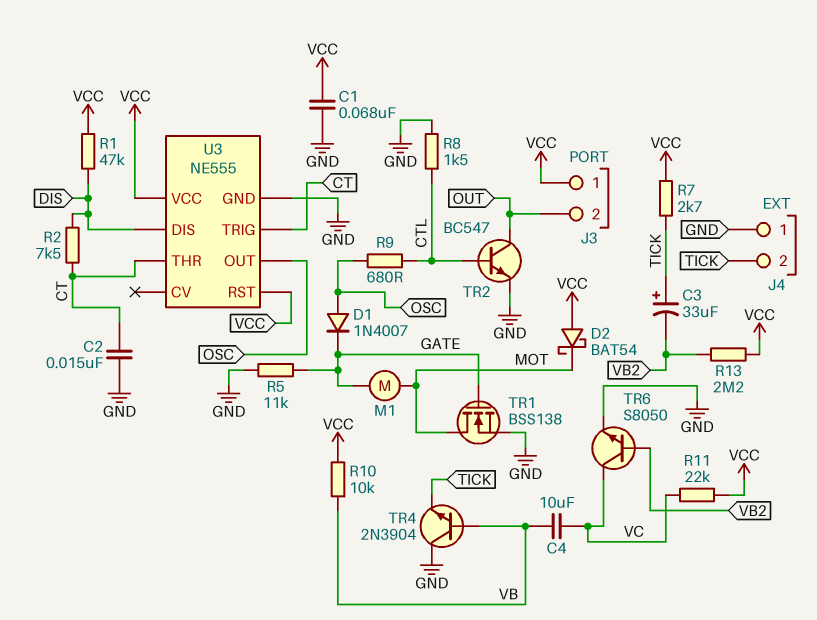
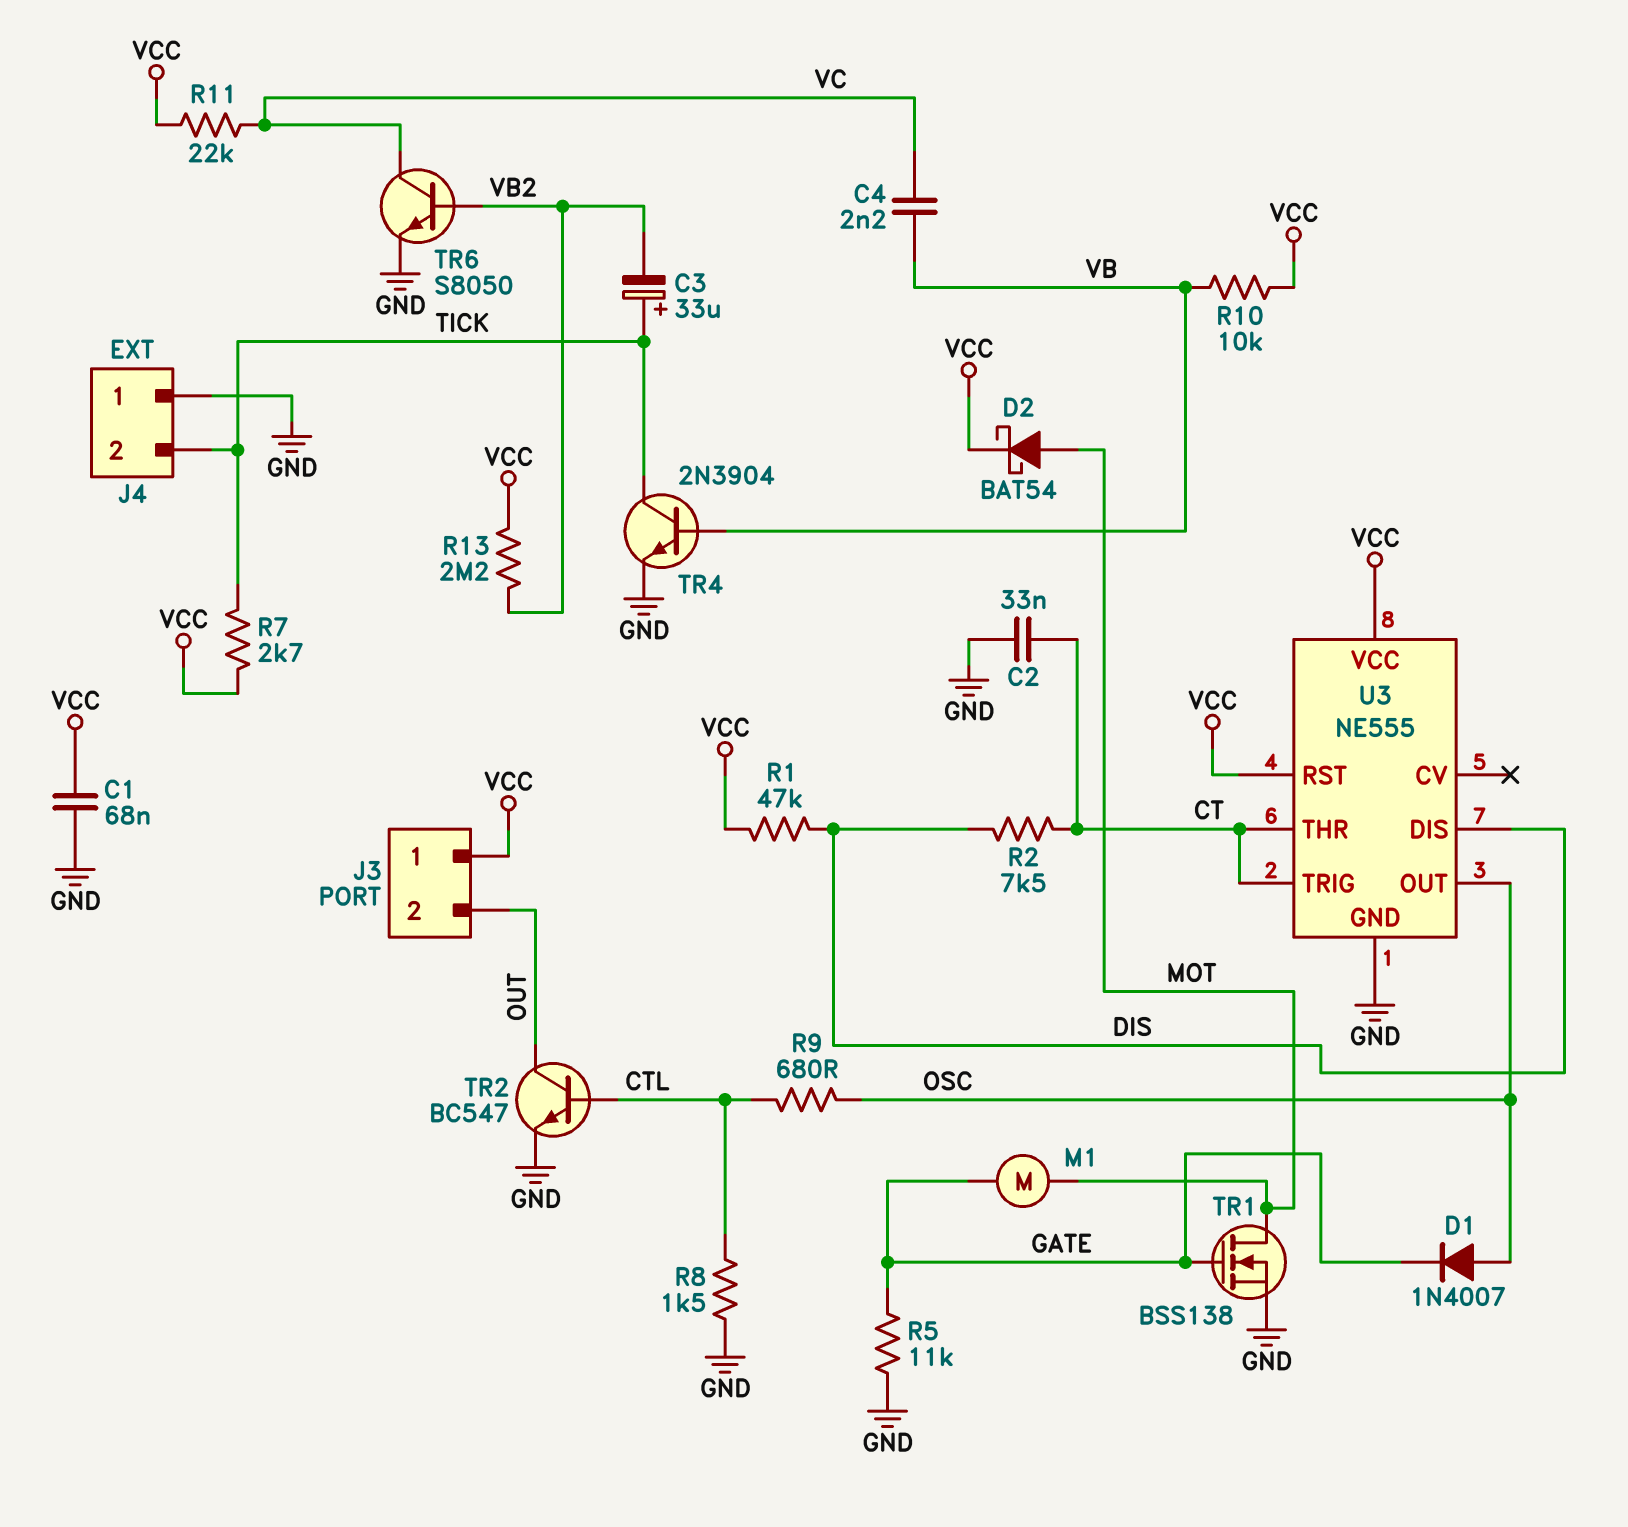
C2: 15nF (CT, GND) -> 33nF (CT, GND)
C4: 10uF (VB, VC) -> 2.2nF (VB, VC)
D2: schottky BAT54 (A VCC, K MOT) -> schottky BAT54 (A MOT, K VCC)
TR4: NPN 2N3904 (B VB, C GND, E TICK) -> NPN 2N3904 (B VB, C TICK, E GND)

